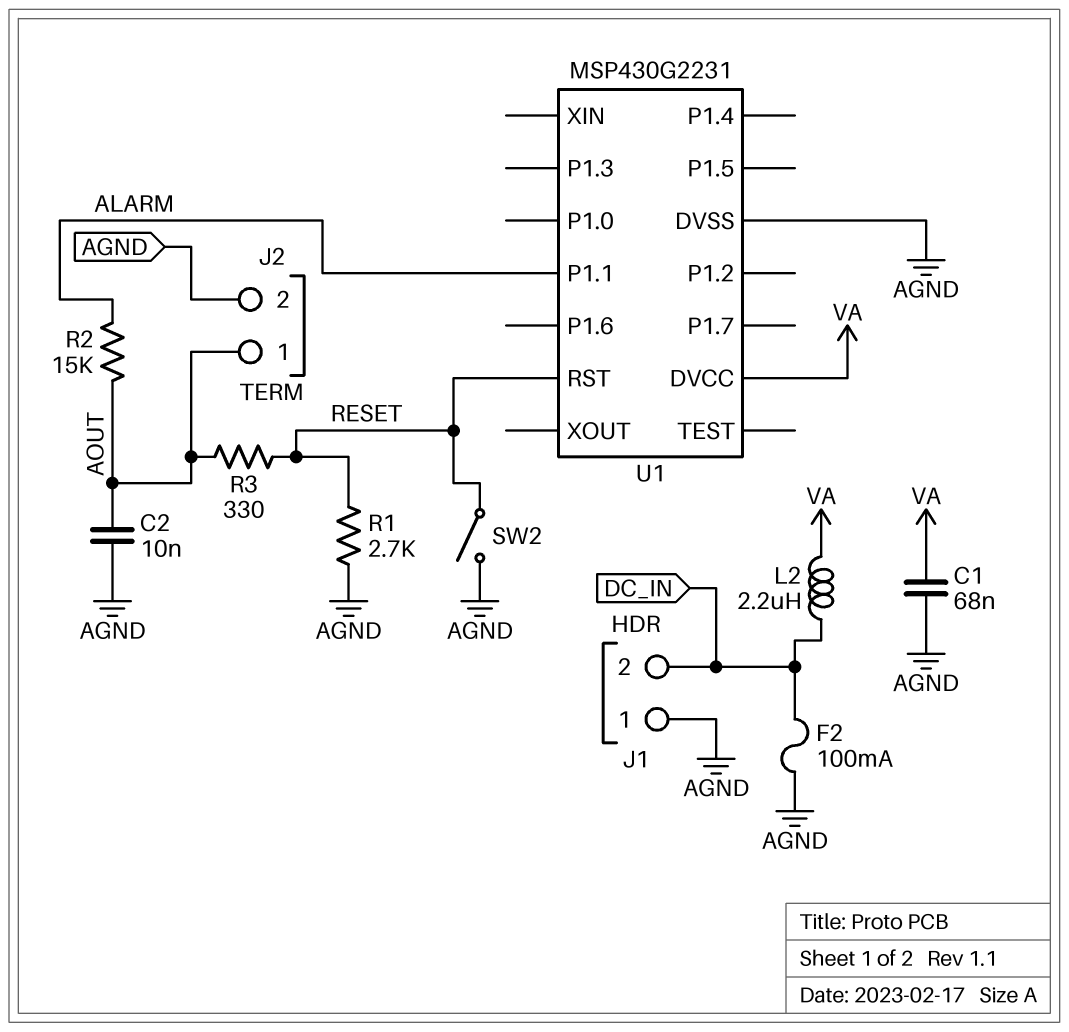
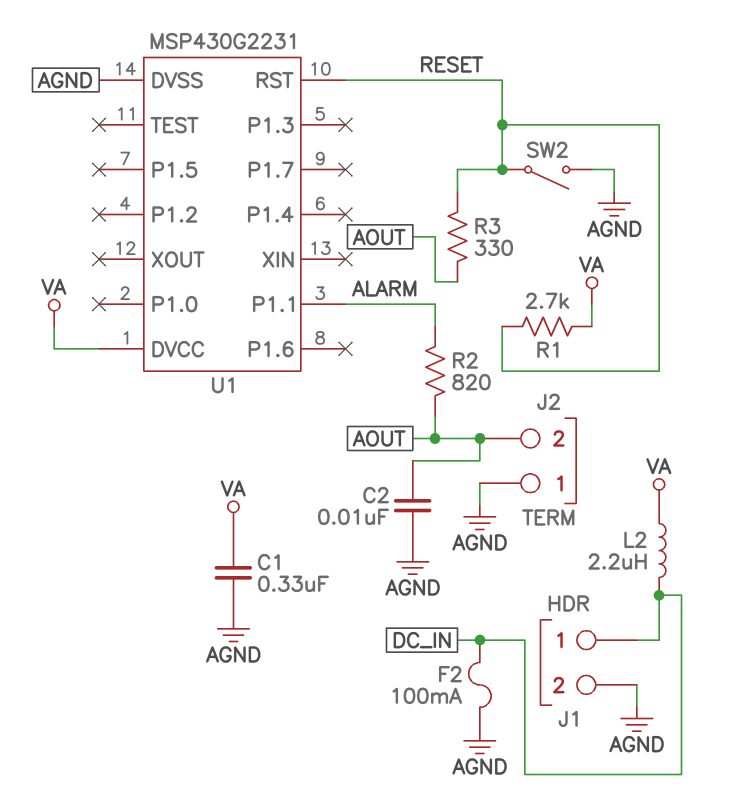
C1: 68nF (AGND, VA) -> 330nF (AGND, VA)
J1 pin 1: AGND -> DC_IN
J1 pin 2: DC_IN -> AGND
J2 pin 1: AOUT -> AGND
J2 pin 2: AGND -> AOUT
R1: 2.7k (AGND, RESET) -> 2.7k (RESET, VA)
R2: 15k (ALARM, AOUT) -> 820 (ALARM, AOUT)

